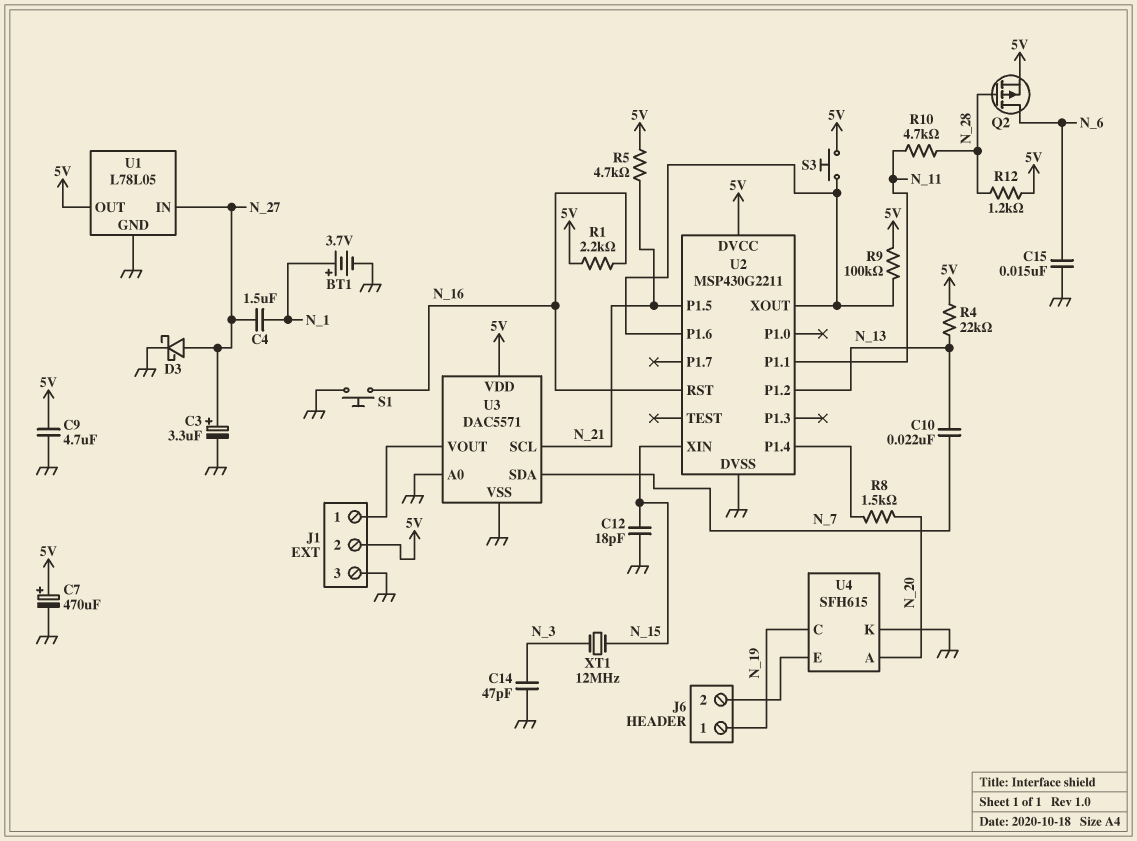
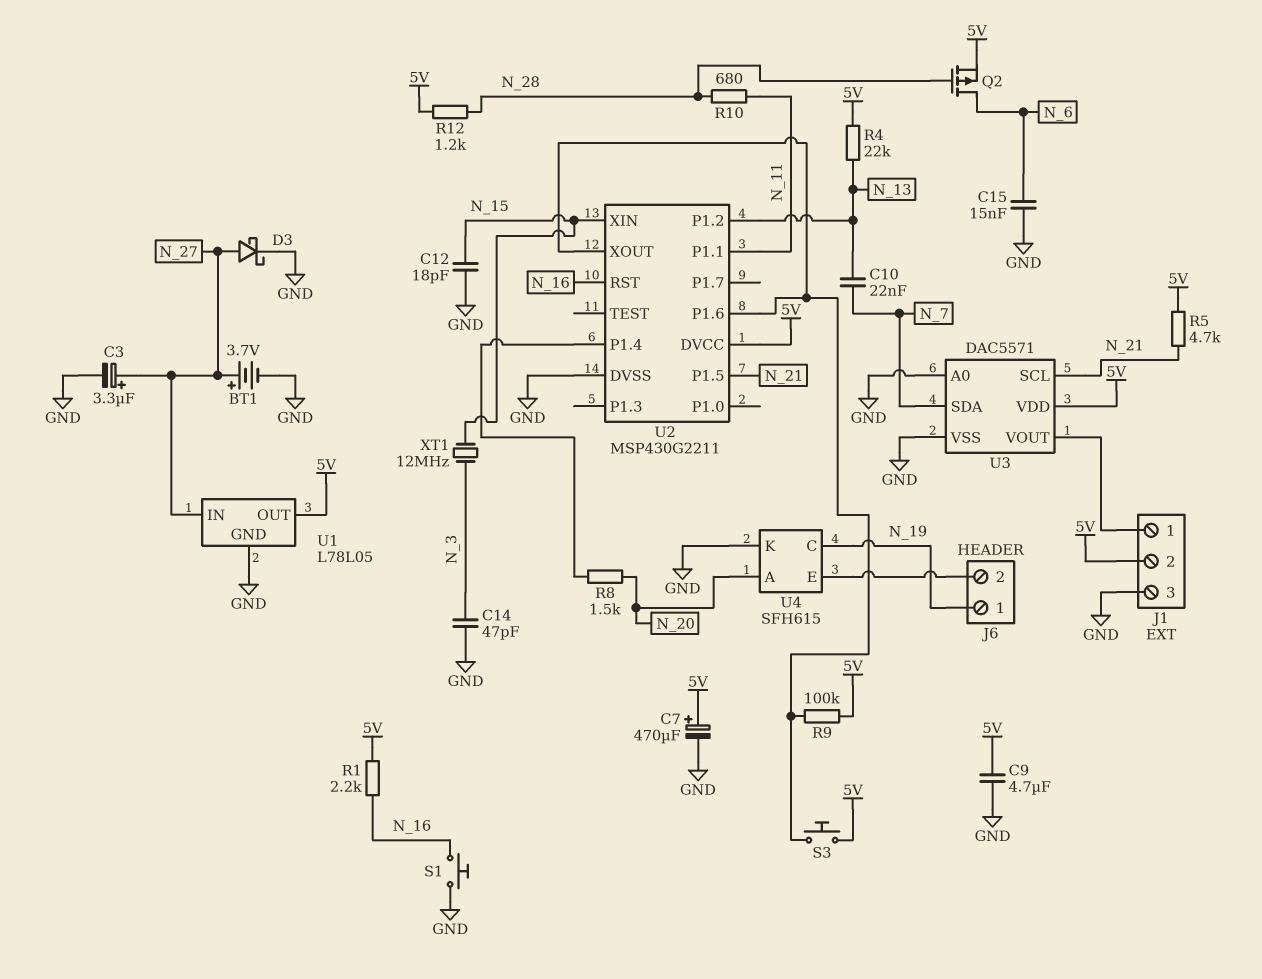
BT1: 3.7V (plus N_1, minus GND) -> 3.7V (plus N_27, minus GND)
C4: 1.5uF (N_1, N_27) -> none
R10: 4.7k (N_11, N_28) -> 680 (N_11, N_28)

